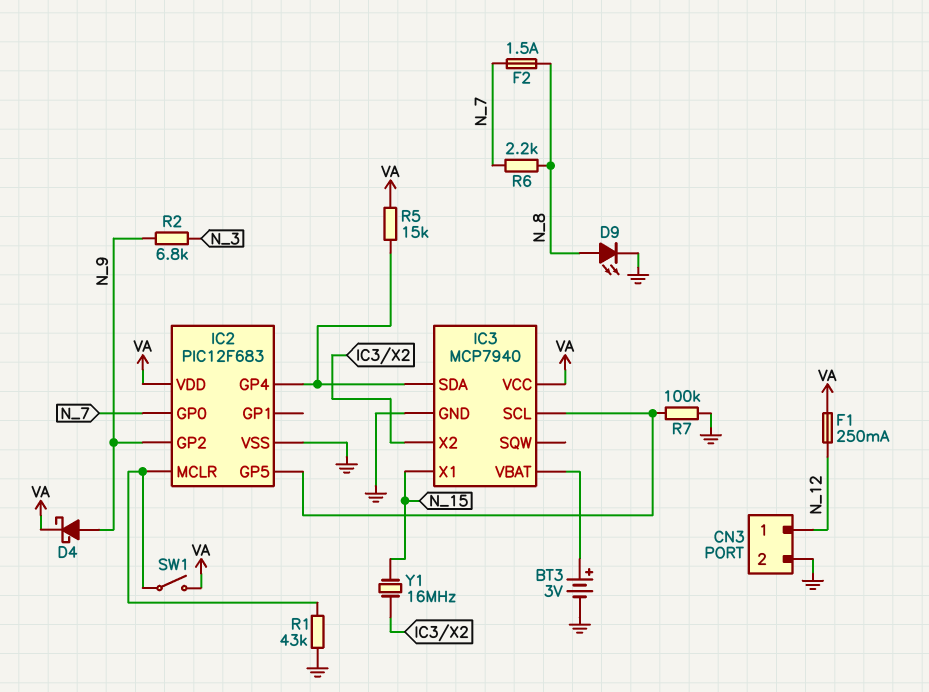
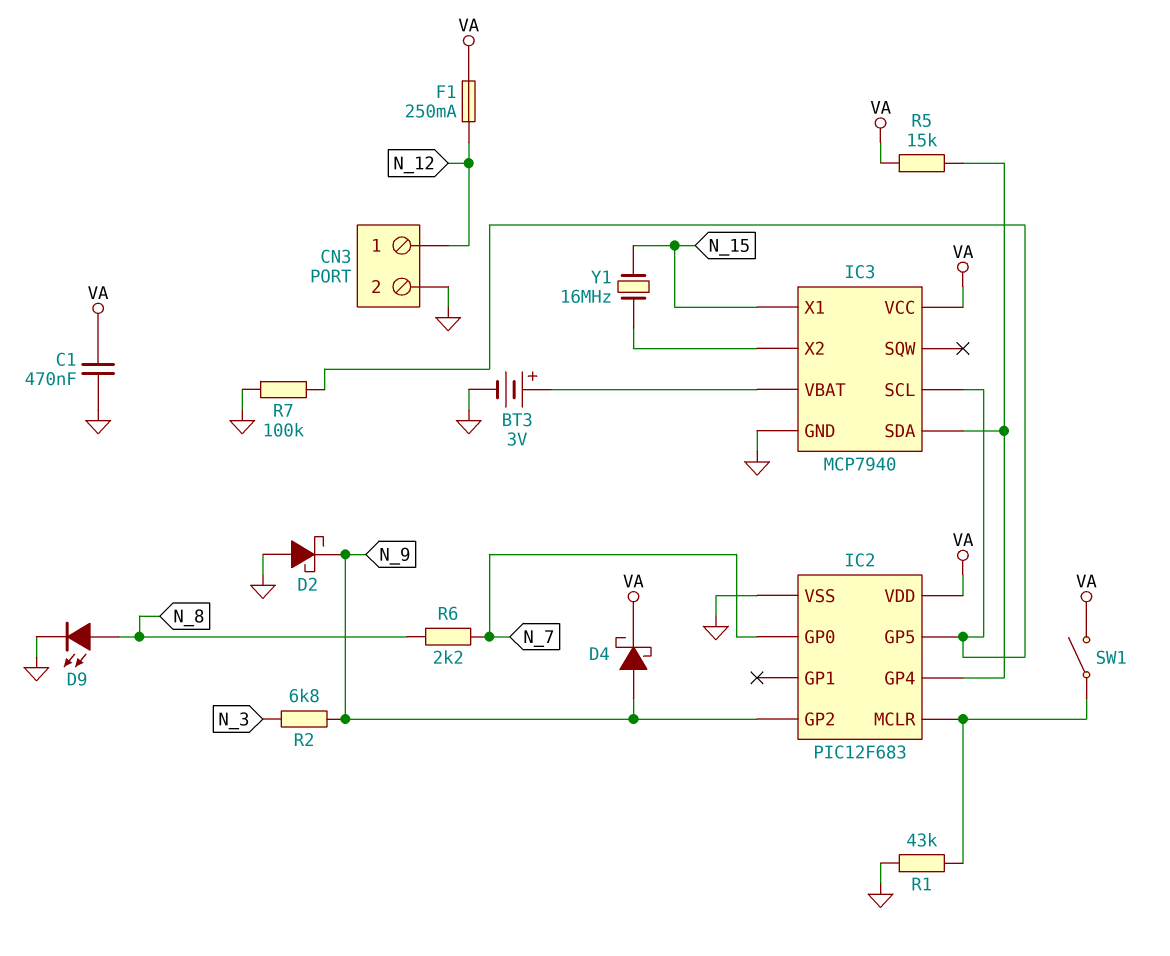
C1: none -> 470nF (GND, VA)
D2: none -> schottky (A GND, K N_9)
F2: 1.5A (N_7, N_8) -> none

